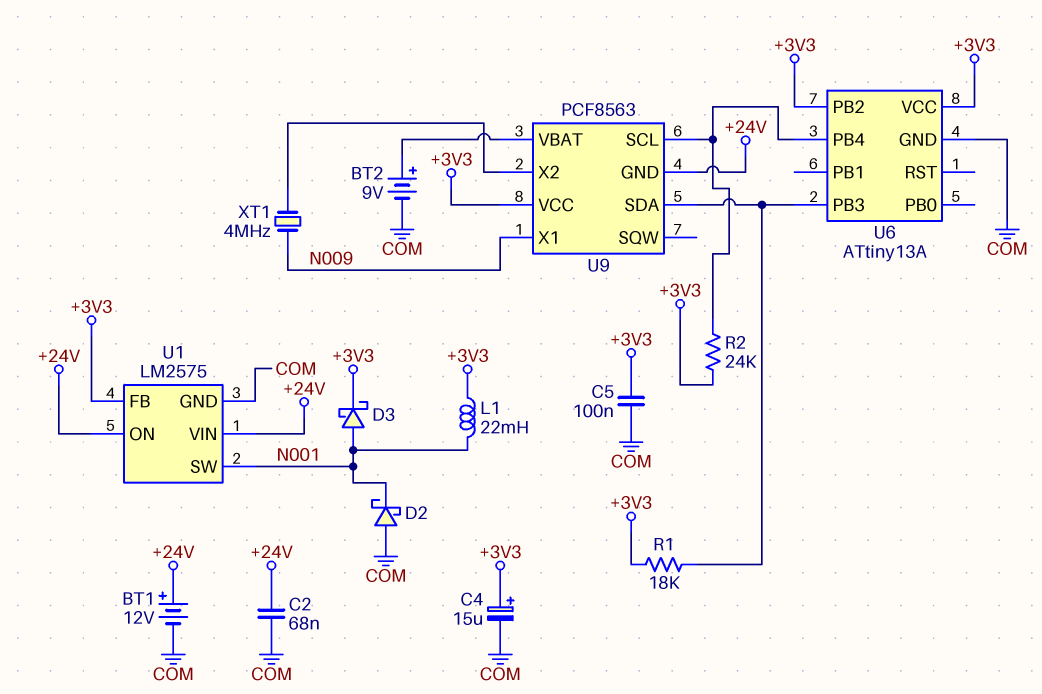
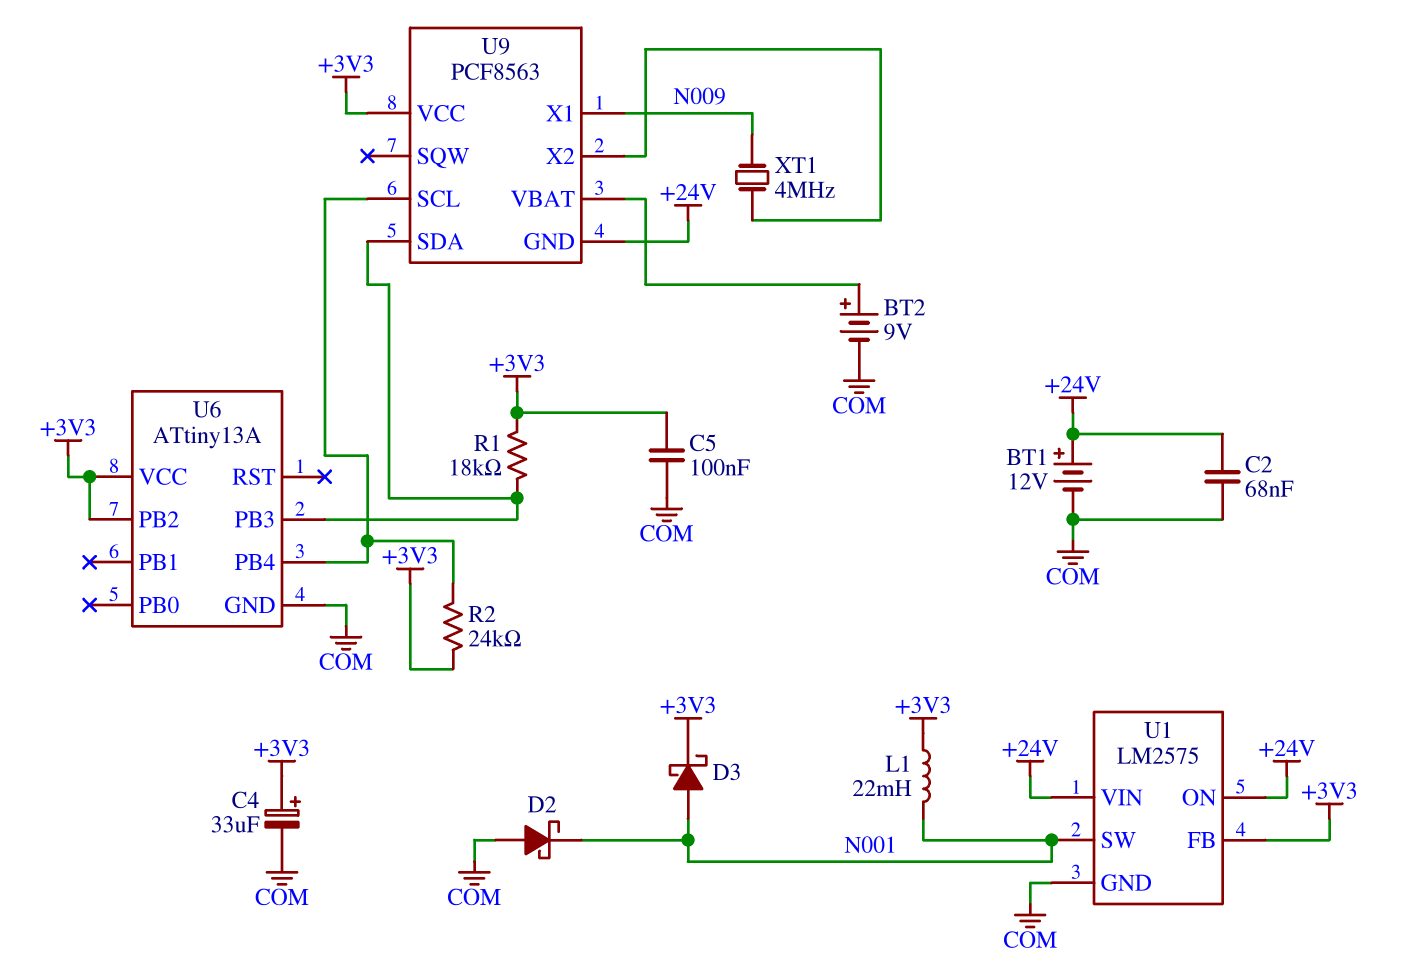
C4: 15uF (plus +3V3, minus COM) -> 33uF (plus +3V3, minus COM)

